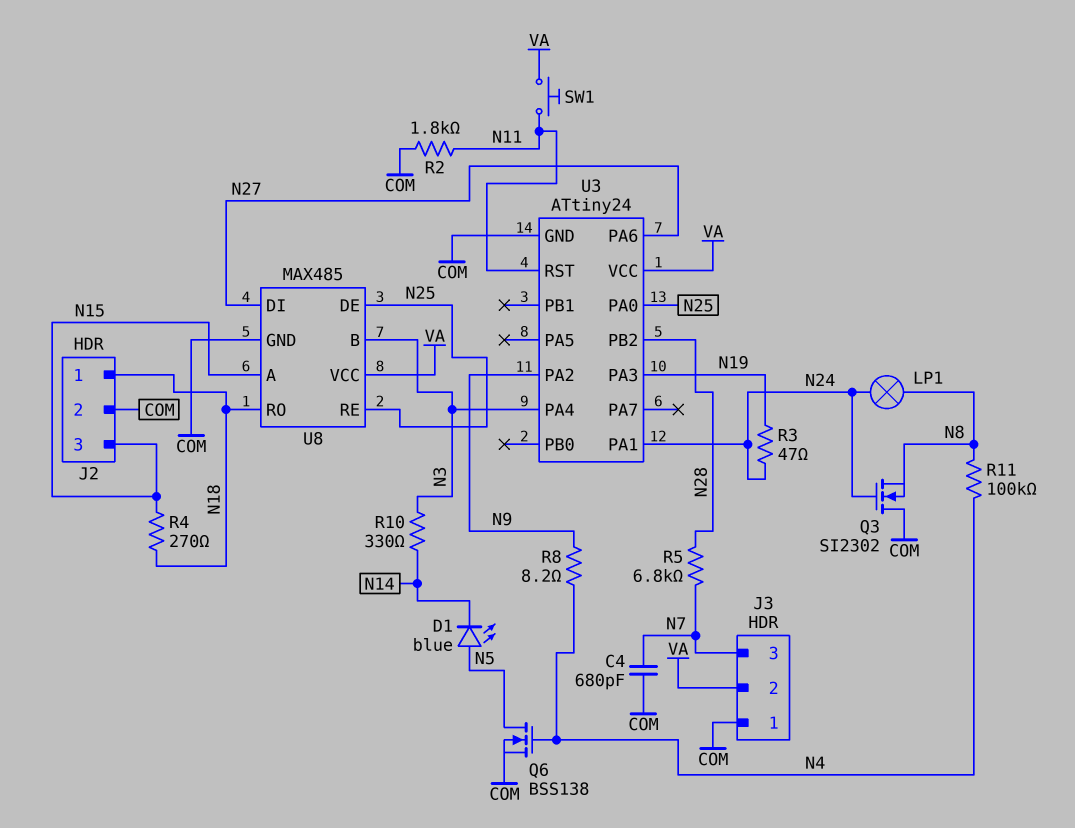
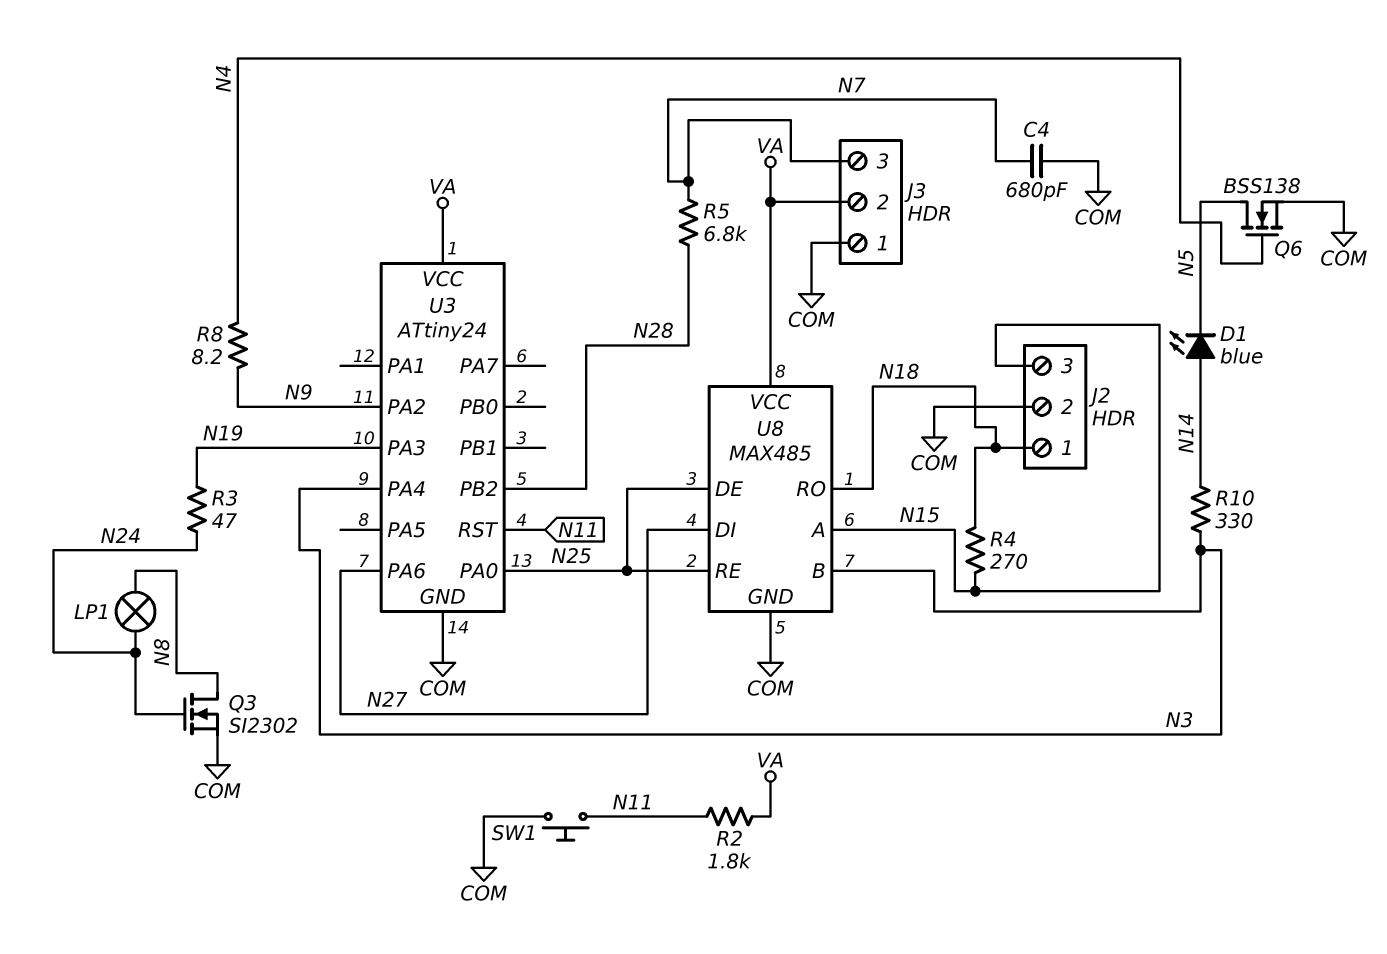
D1: LED blue (A N5, K N14) -> LED blue (A N14, K N5)
Q3: NMOS SI2302 (G N24, D COM, S N8) -> NMOS SI2302 (G N24, D N8, S COM)
R2: 1.8k (COM, N11) -> 1.8k (N11, VA)
R11: 100k (N4, N8) -> none
SW1: button (N11, VA) -> button (COM, N11)
U3 pin PA1: N24 -> none

